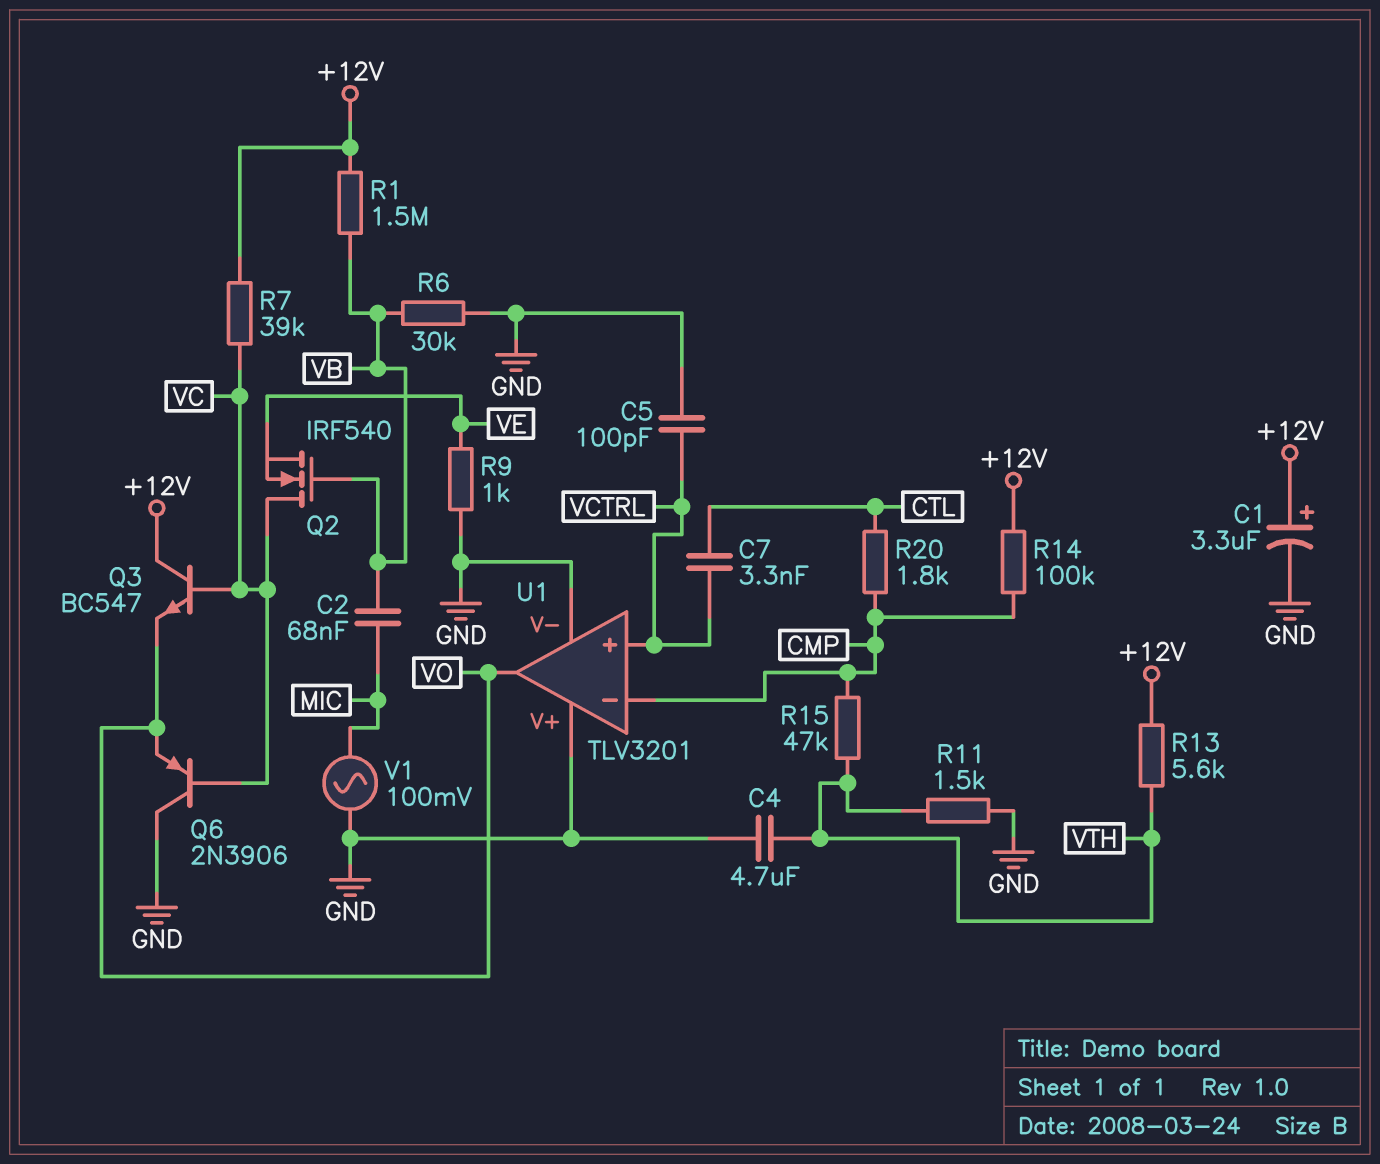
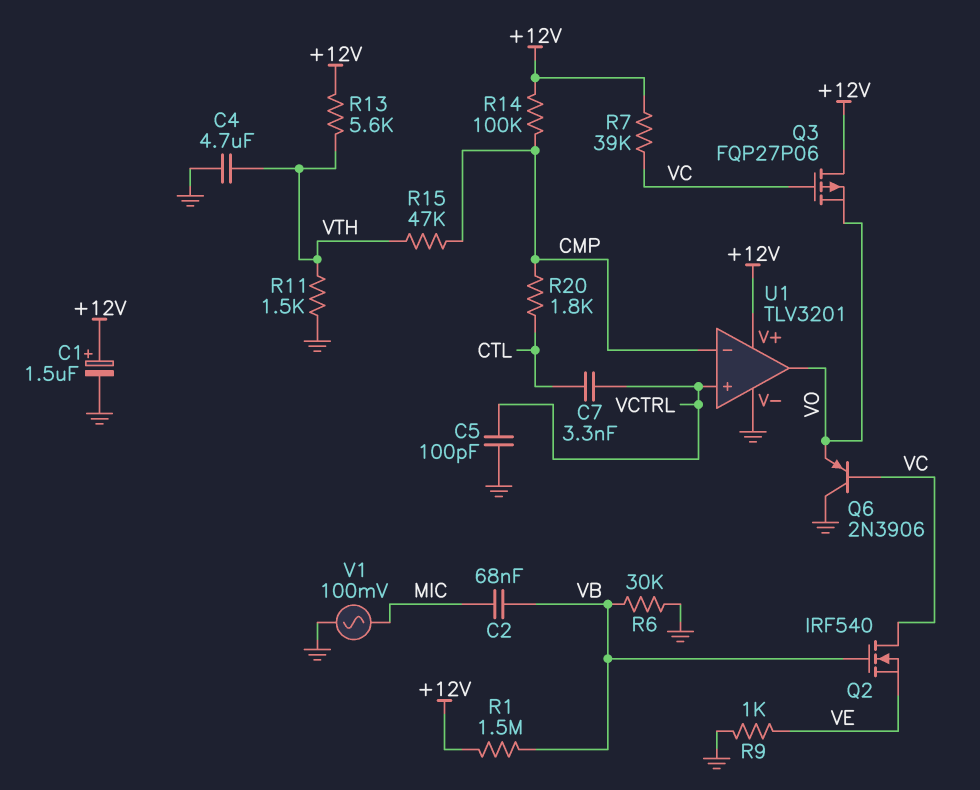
C1: 3.3uF (plus +12V, minus GND) -> 1.5uF (plus +12V, minus GND)
Q3: NPN BC547 (B VC, C +12V, E VO) -> PMOS FQP27P06 (G VC, D +12V, S VO)
U1 pin V+: GND -> +12V

